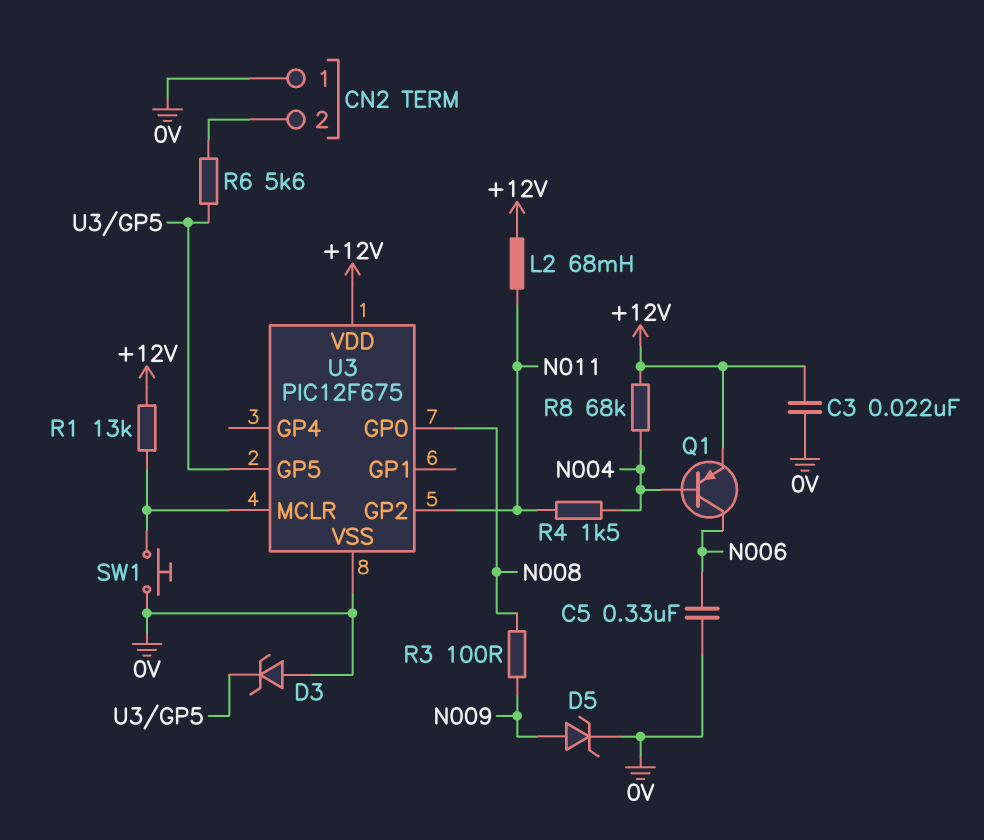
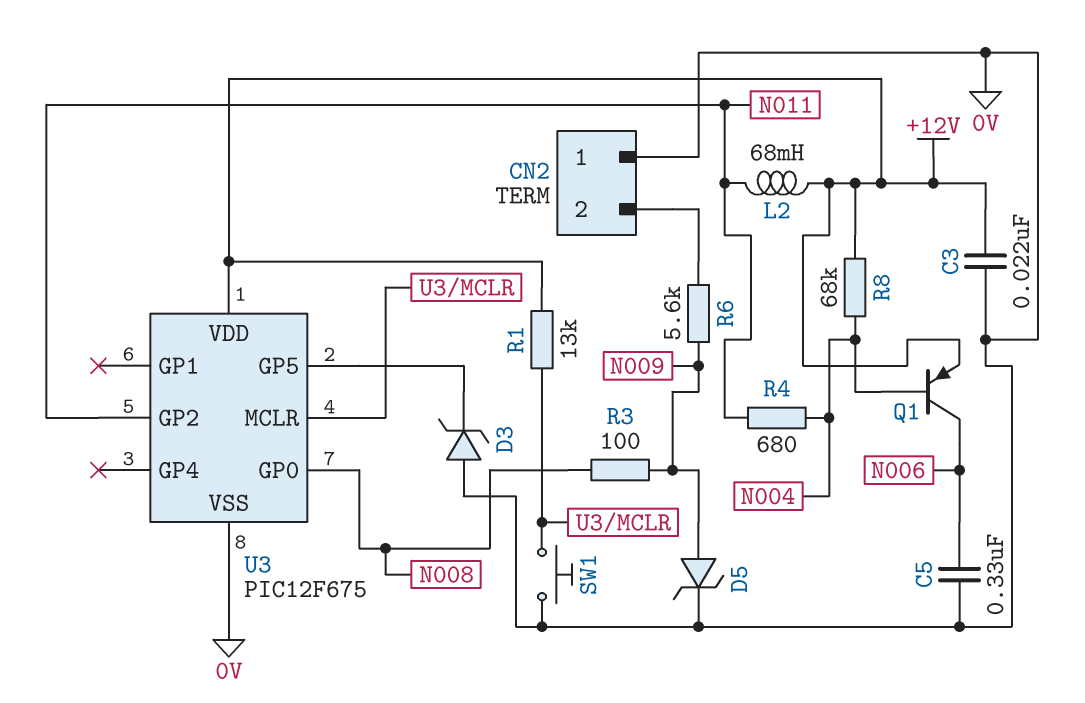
R4: 1.5k (N004, N011) -> 680 (N004, N011)
R6: 5.6k (CN2/2, U3/GP5) -> 5.6k (CN2/2, N009)

